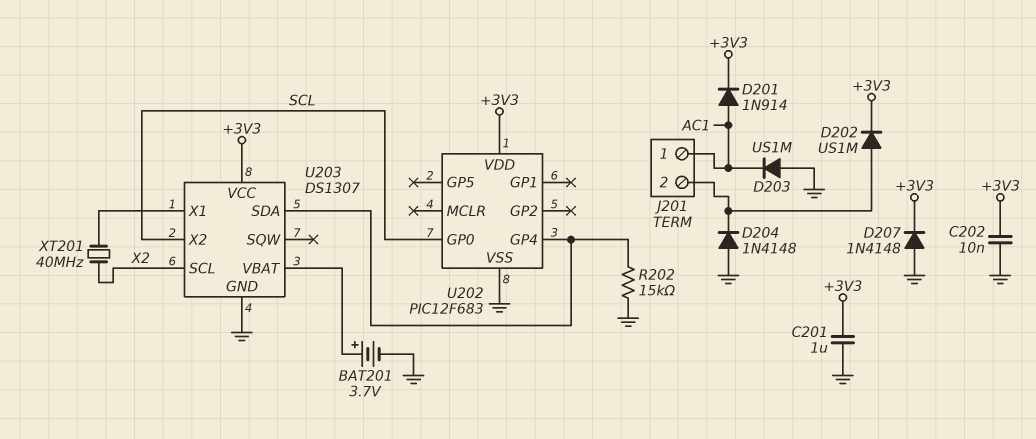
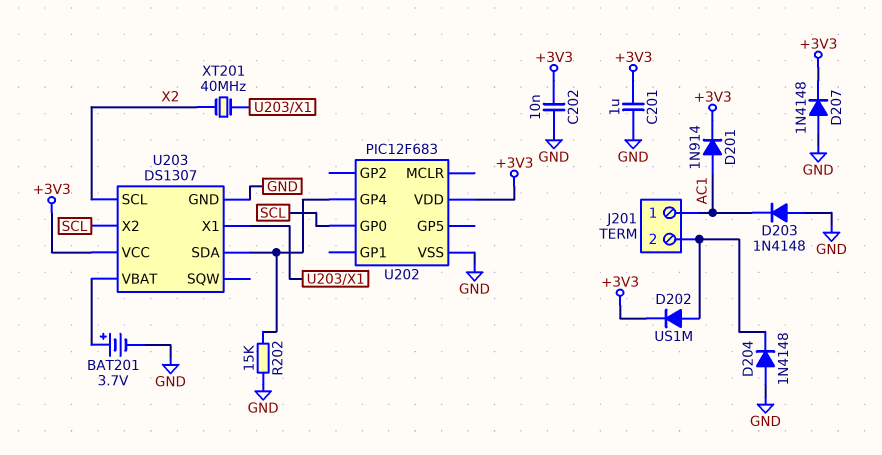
D203: diode US1M (A GND, K AC1) -> diode 1N4148 (A GND, K AC1)

